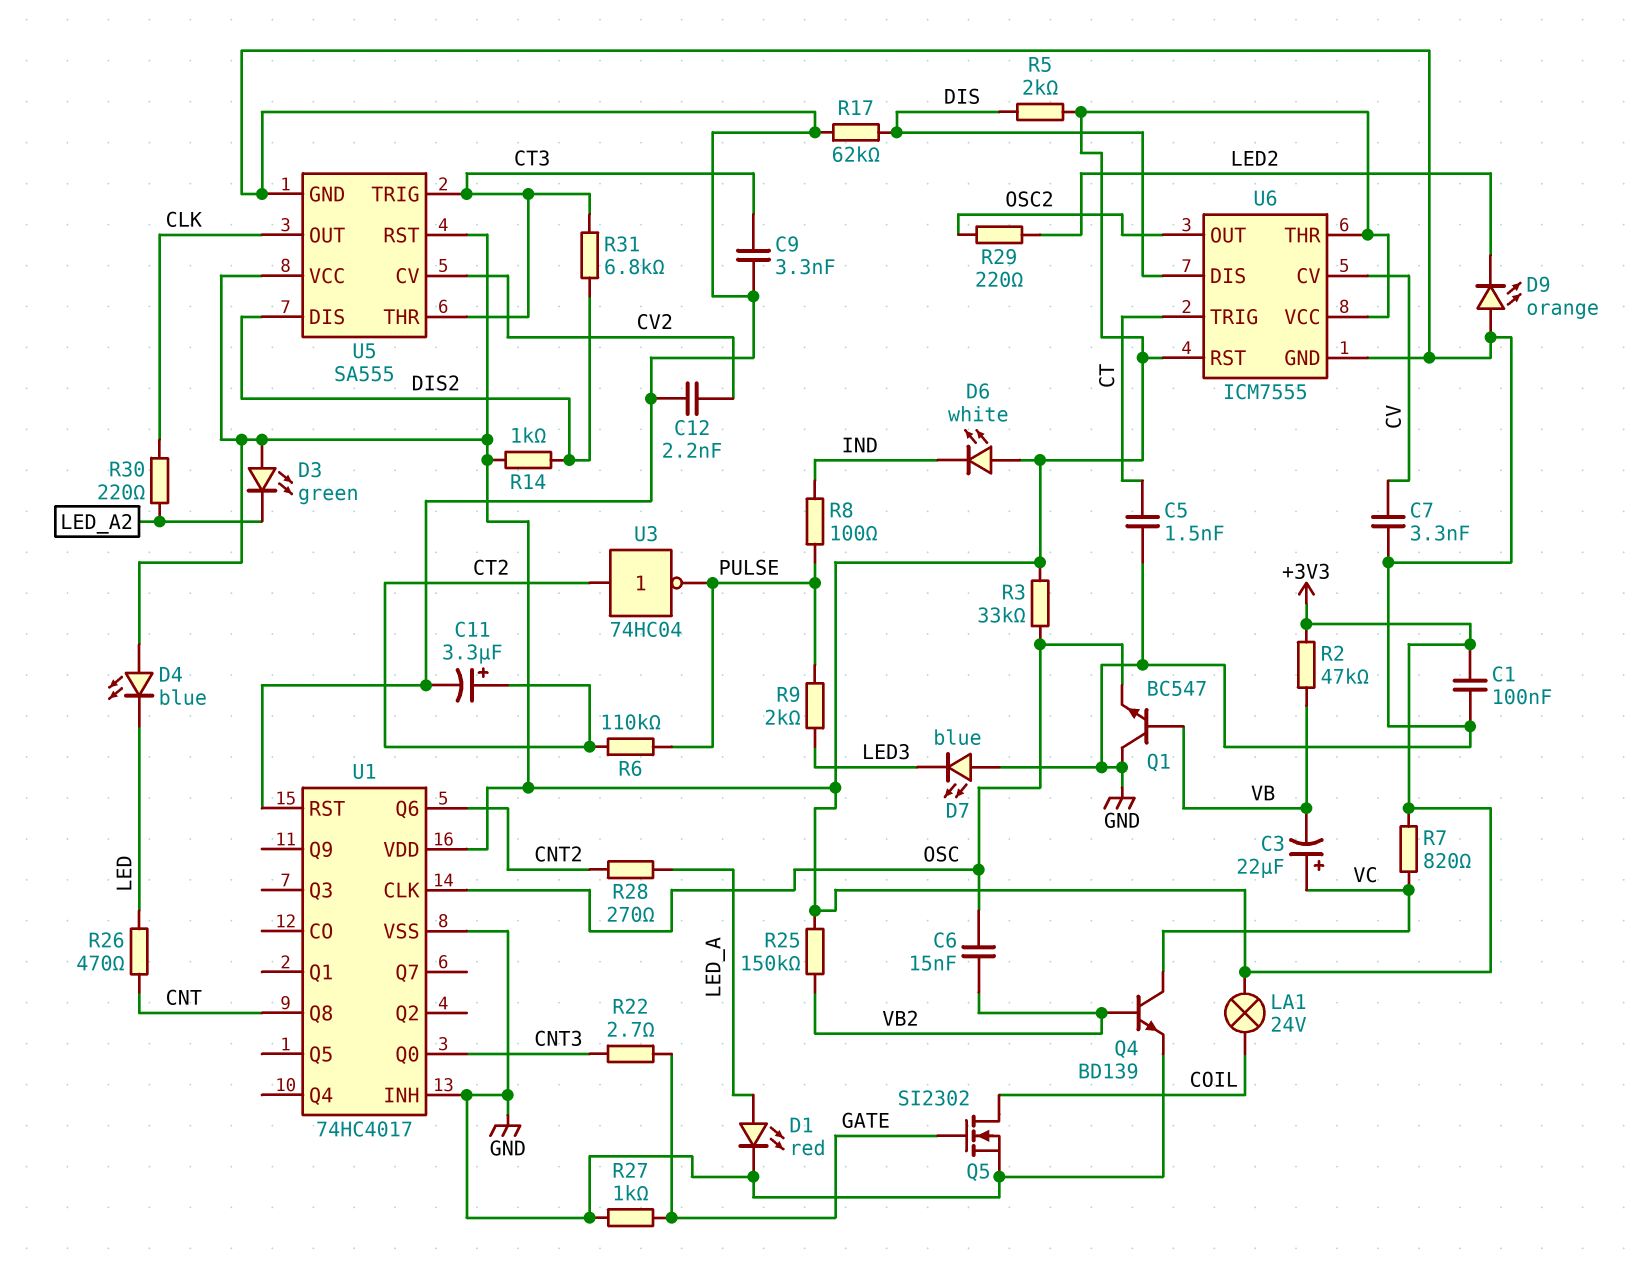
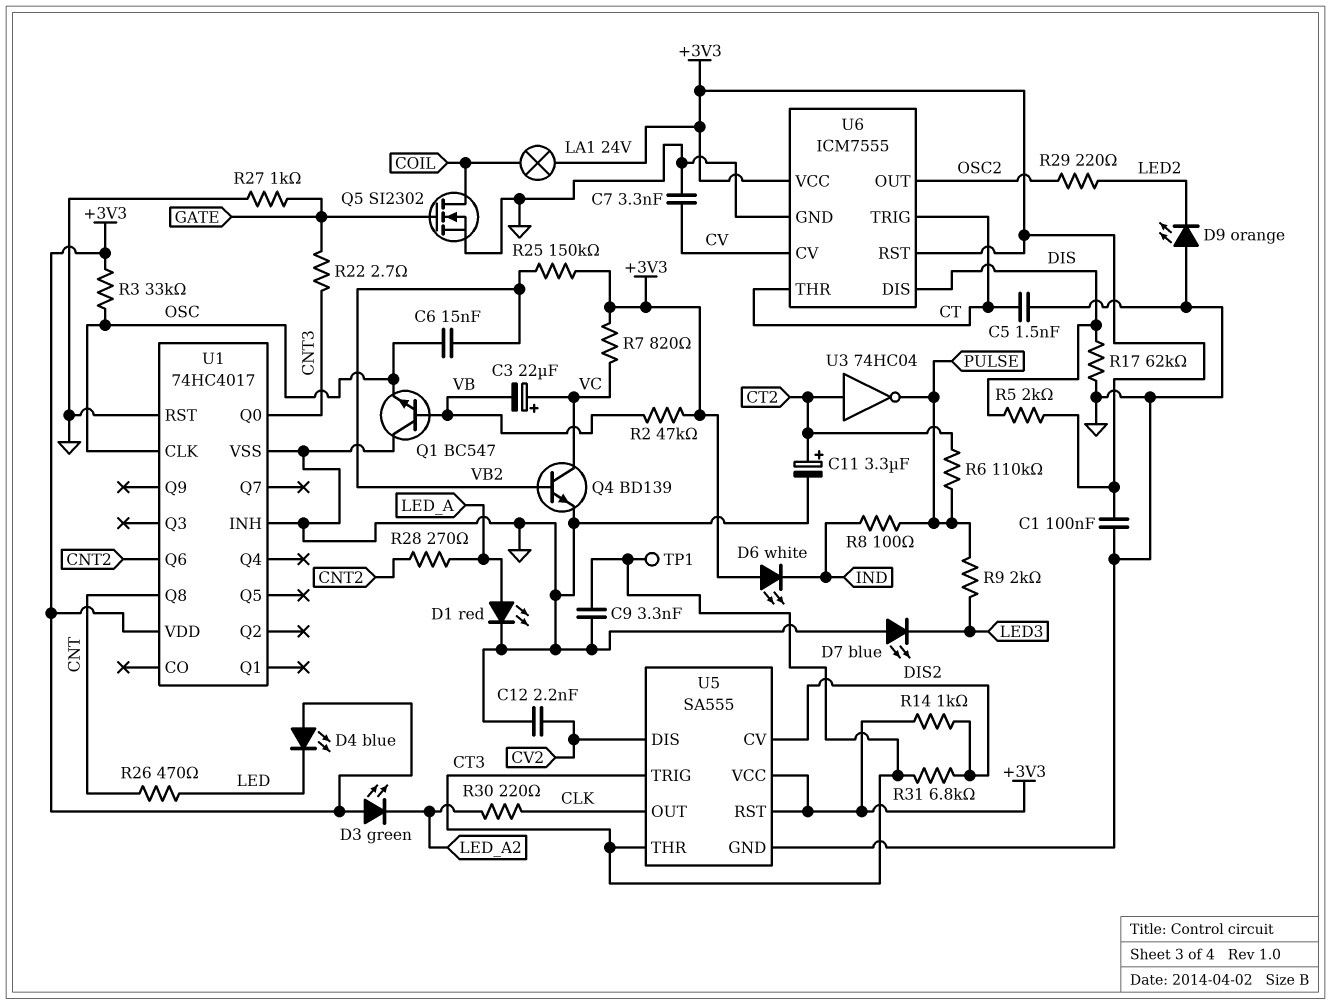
TP1: none -> test point (CT3)
U5 pin CV: CV2 -> DIS2
U5 pin DIS: DIS2 -> CV2
U6 pin THR: +3V3 -> CT

